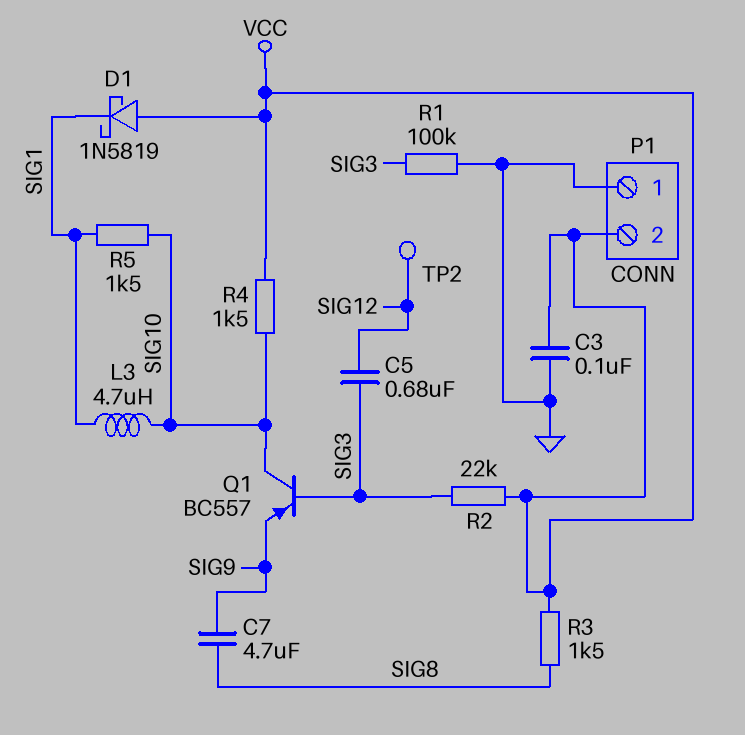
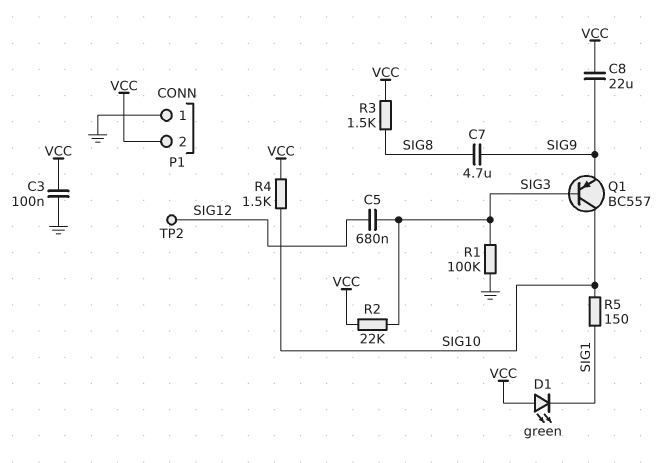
C8: none -> 22uF (SIG9, VCC)
D1: schottky 1N5819 (A VCC, K SIG1) -> LED green (A VCC, K SIG1)
L3: 4.7uH (SIG1, SIG10) -> none
R5: 1.5k (SIG1, SIG10) -> 150 (SIG1, SIG10)

